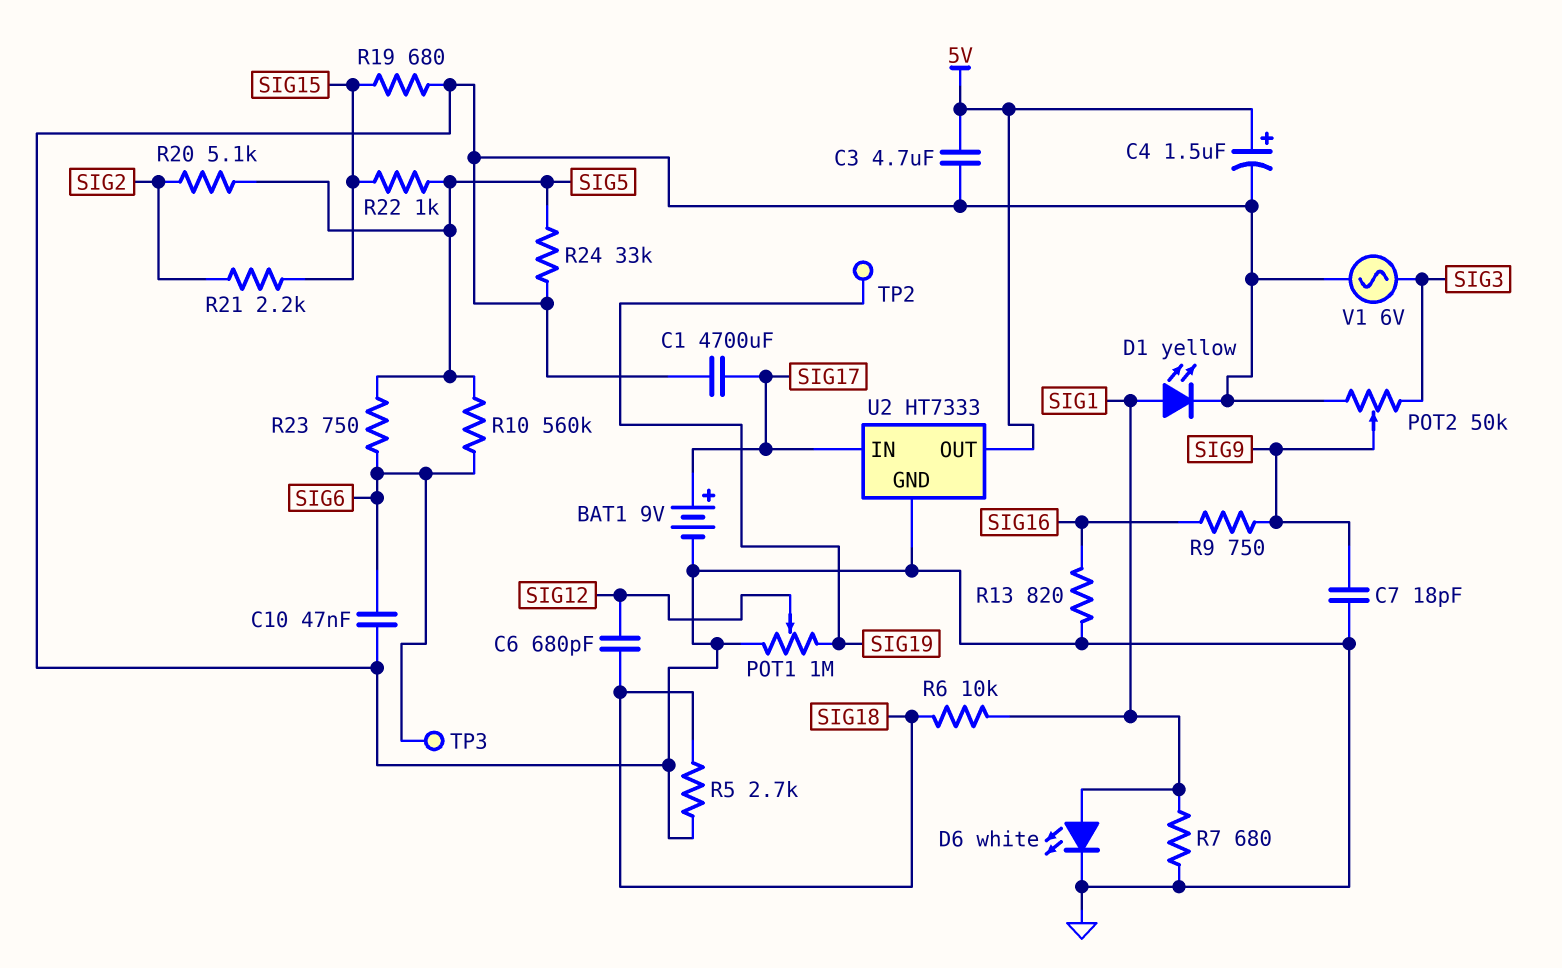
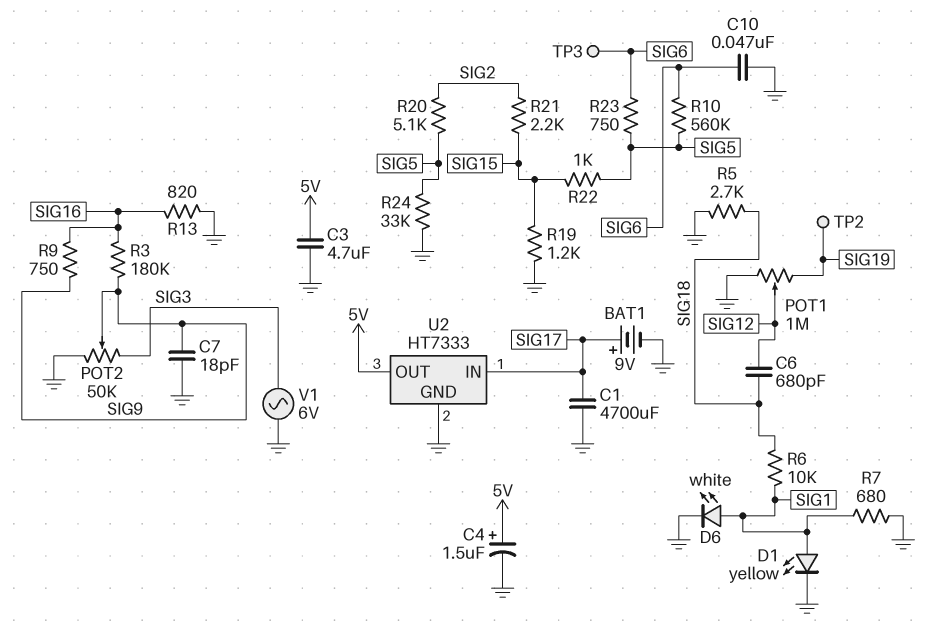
R3: none -> 180k (SIG9, SIG16)
R19: 680 (GND, SIG15) -> 1.2k (GND, SIG15)

